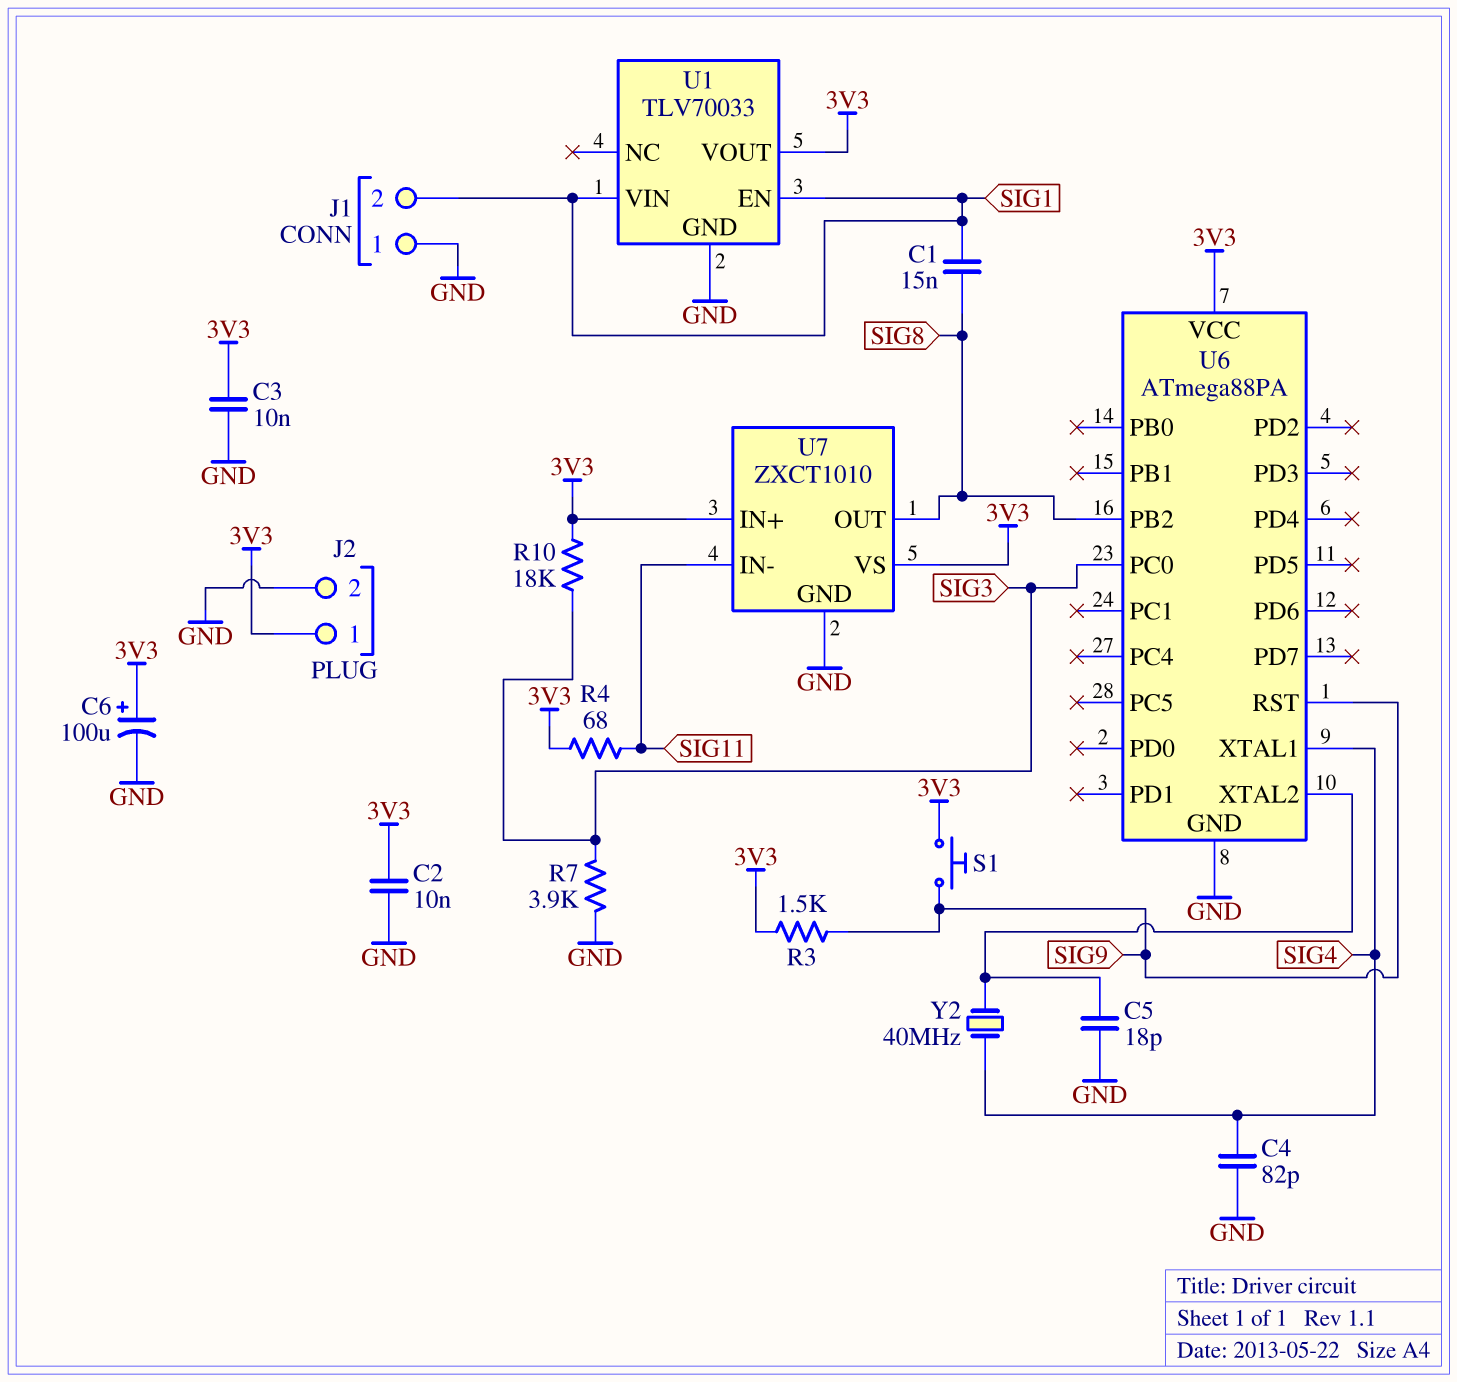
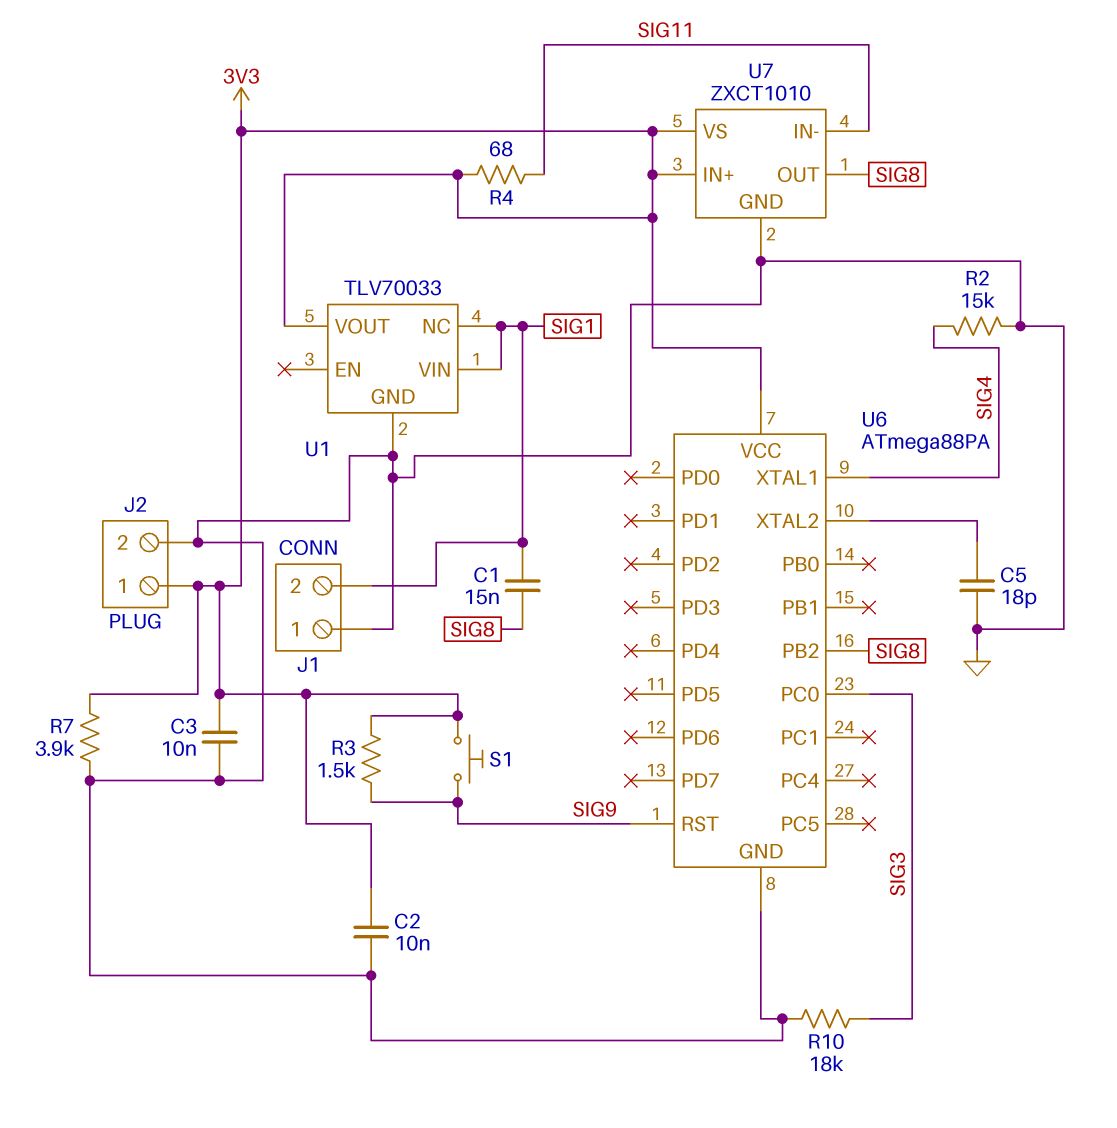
C4: 82pF (GND, SIG4) -> none
C6: 100uF (plus 3V3, minus GND) -> none
R2: none -> 15k (GND, SIG4)
R7: 3.9k (GND, SIG3) -> 3.9k (3V3, GND)
R10: 18k (3V3, SIG3) -> 18k (GND, SIG3)
U1 pin EN: SIG1 -> none
U1 pin NC: none -> SIG1
Y2: 40MHz (SIG4, U6/XTAL2) -> none

